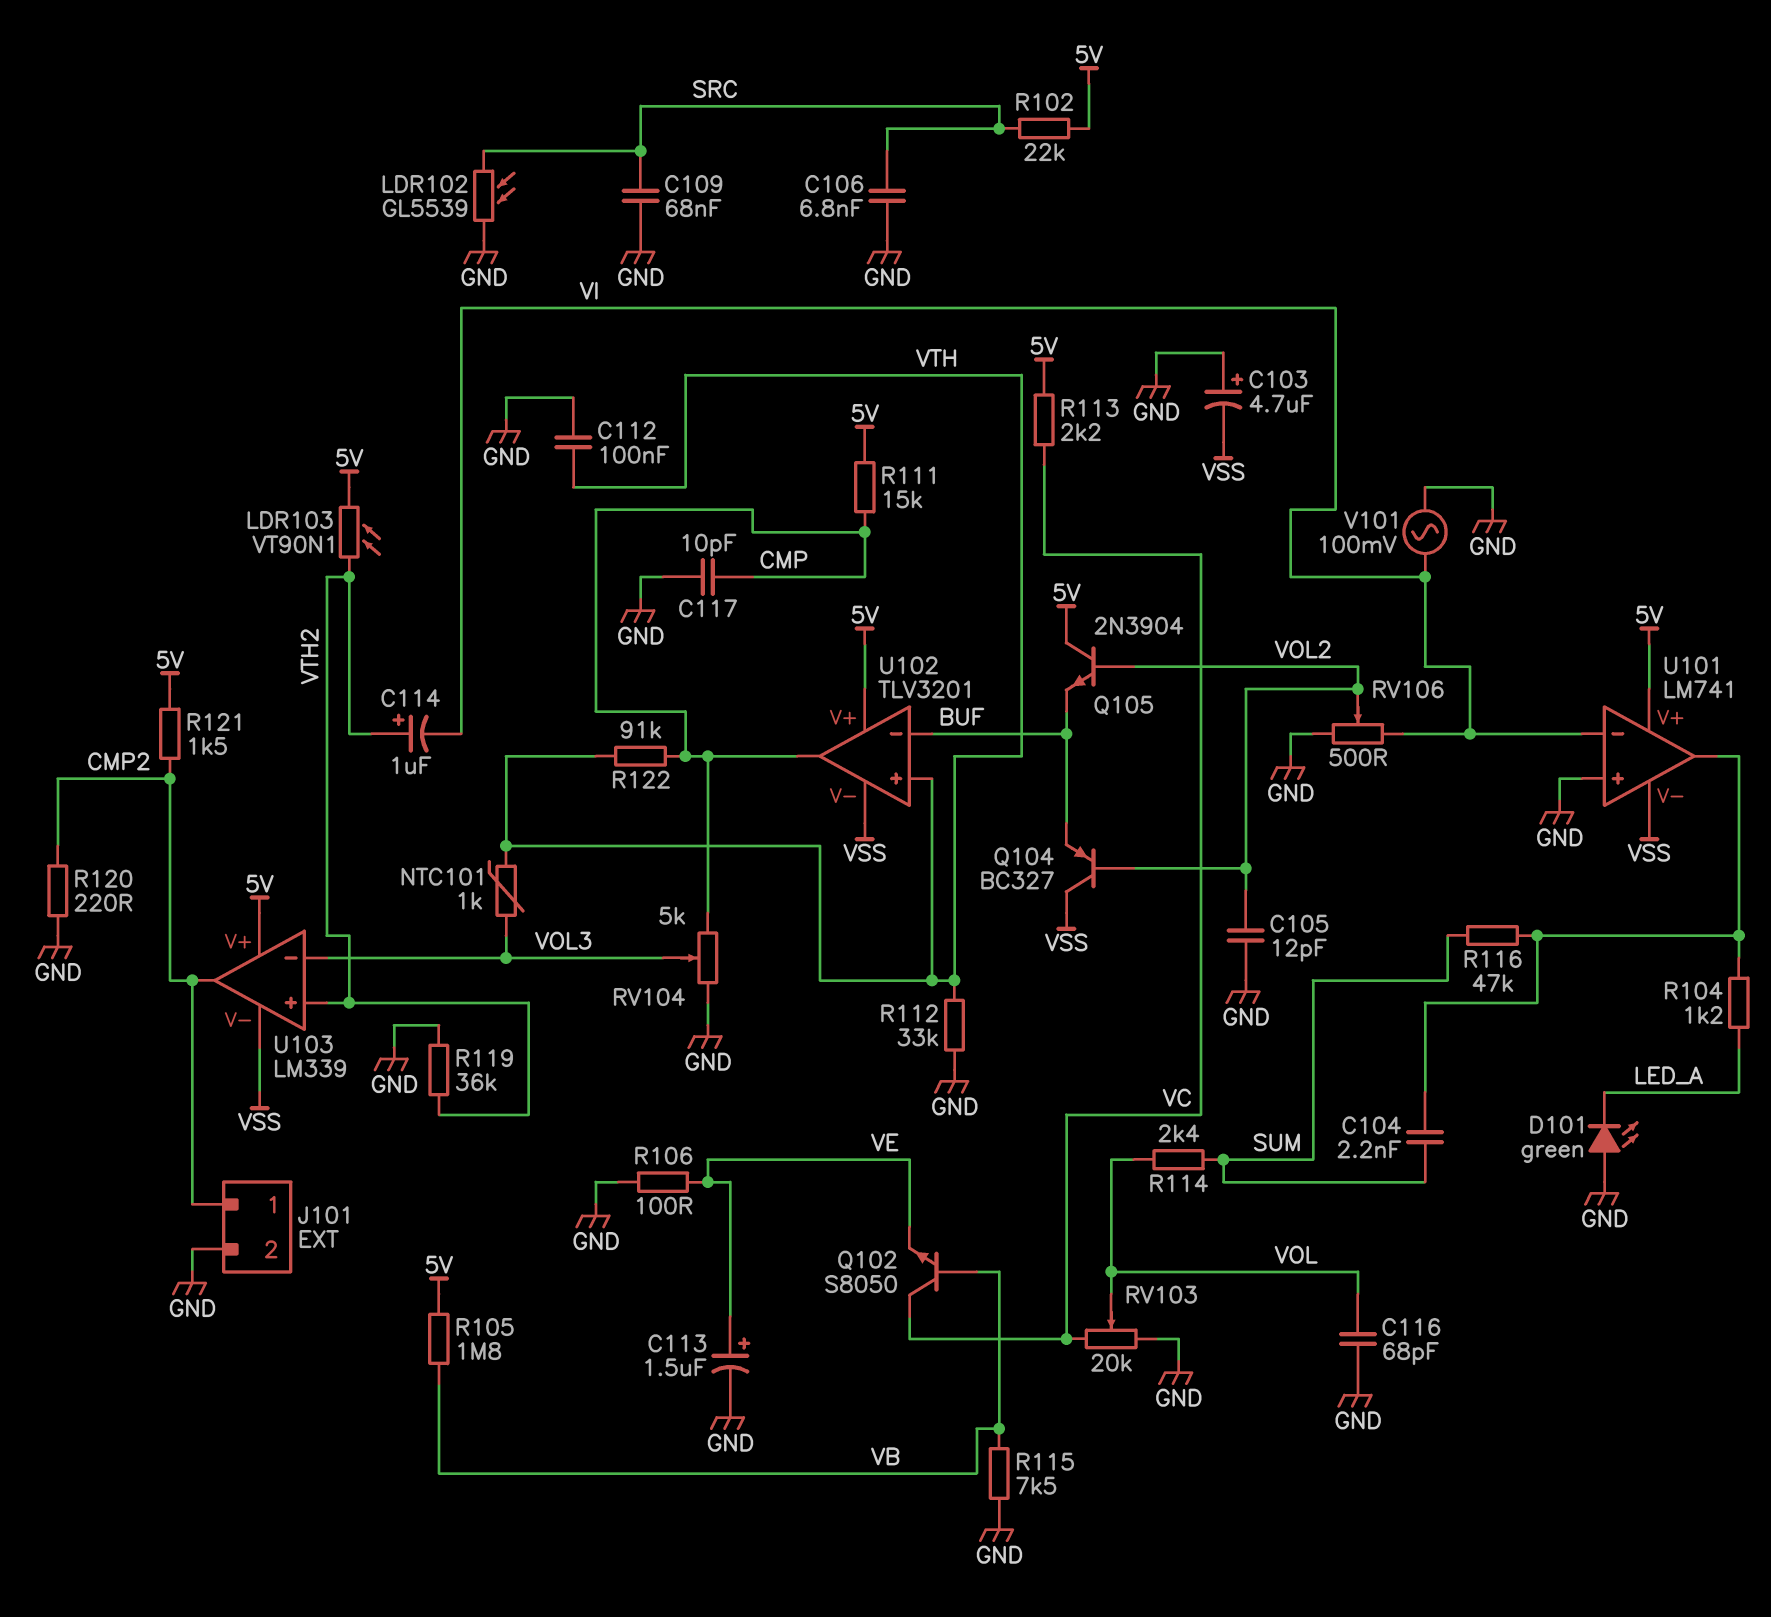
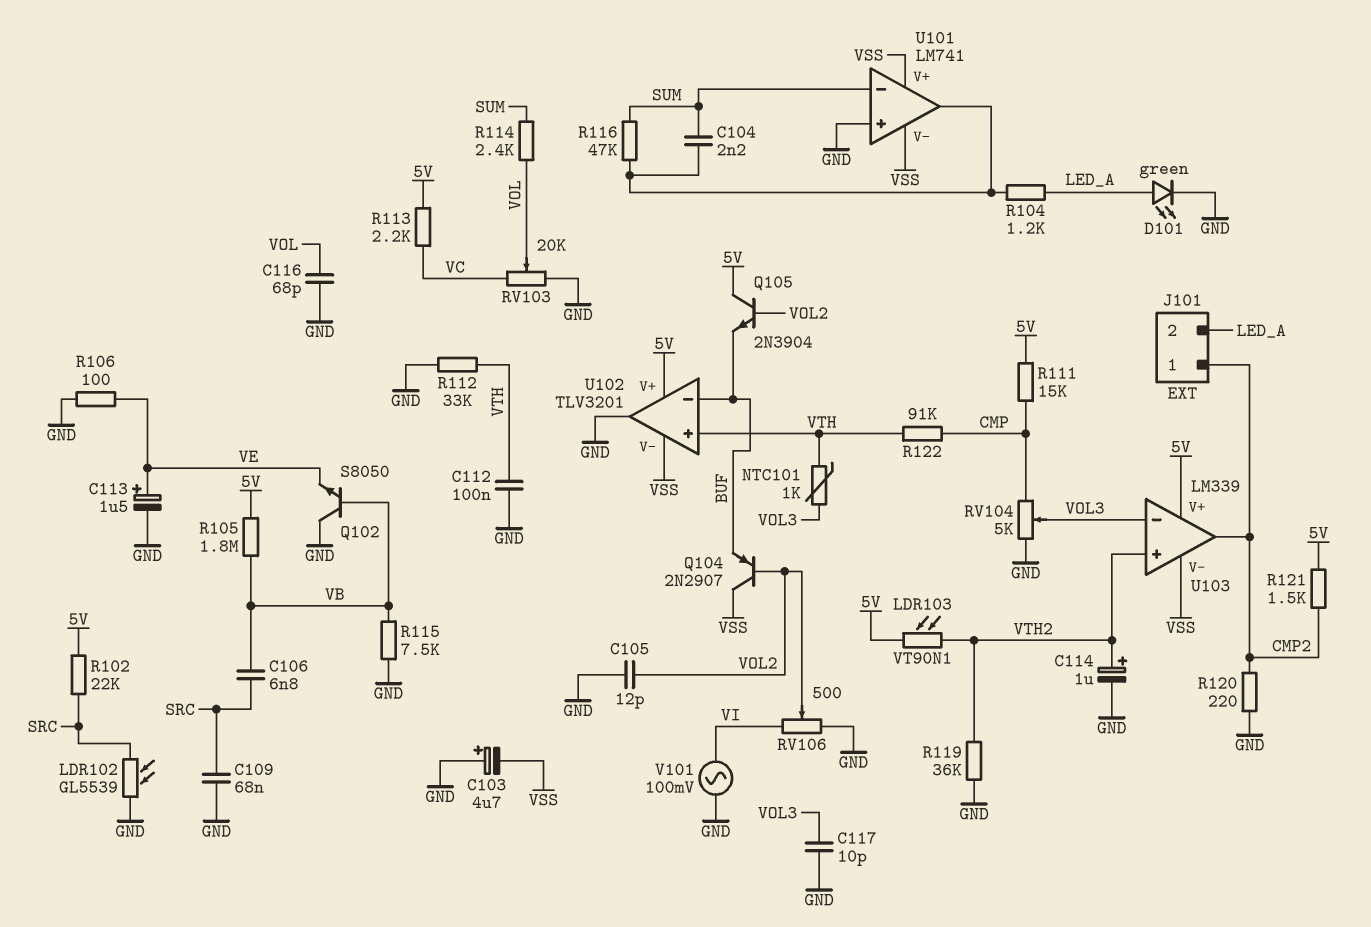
C106: 6.8nF (GND, SRC) -> 6.8nF (SRC, VB)
C114: 1uF (plus VTH2, minus VI) -> 1uF (plus VTH2, minus GND)
C117: 10pF (CMP, GND) -> 10pF (GND, VOL3)
D101: LED green (A GND, K LED_A) -> LED green (A LED_A, K GND)
J101 pin 2: GND -> LED_A
Q102: NPN S8050 (B VB, C VC, E VE) -> NPN S8050 (B VB, C GND, E VE)
Q104: PNP BC327 (B VOL2, C VSS, E BUF) -> PNP 2N2907 (B VOL2, C VSS, E BUF)
U101 pin V+: 5V -> VSS
U101 pin in-: VI -> SUM
U102 pin out: CMP -> GND

